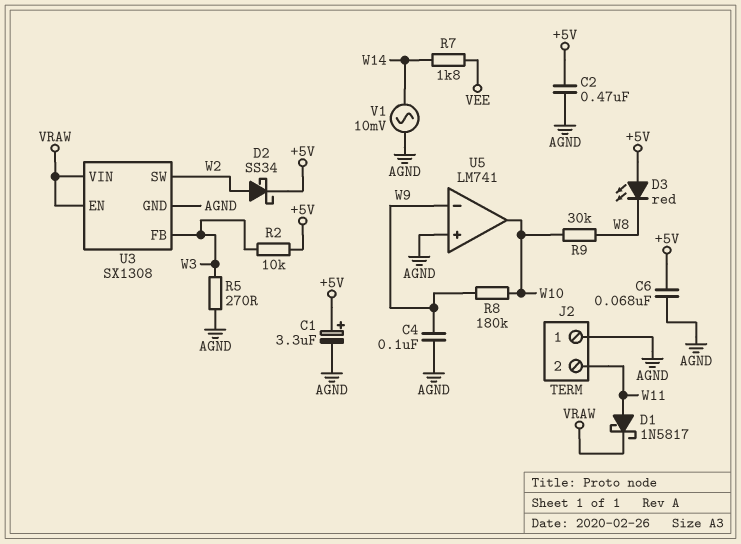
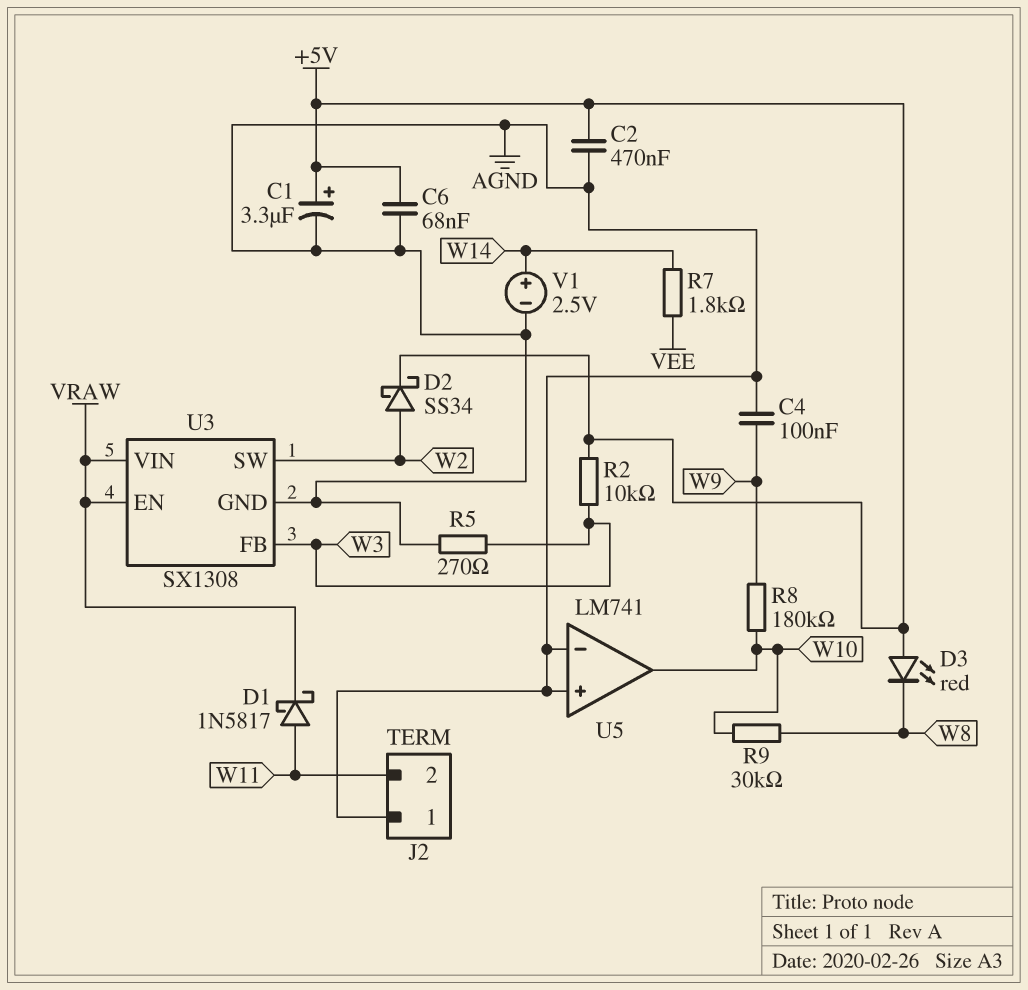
U5 pin in-: W9 -> AGND
V1: AC 10mV (AGND, W14) -> 2.5V (plus W14, minus AGND)

